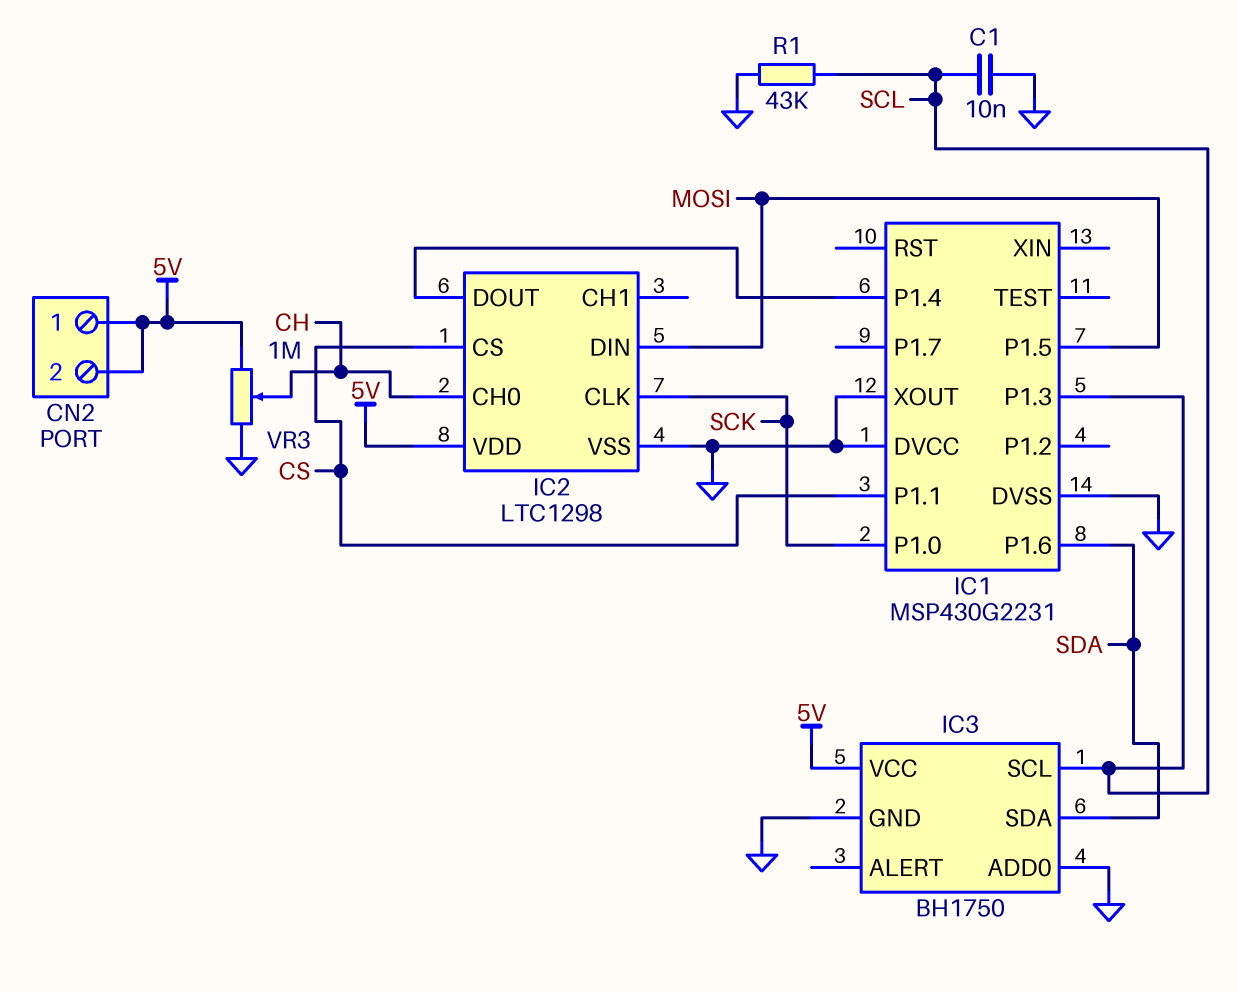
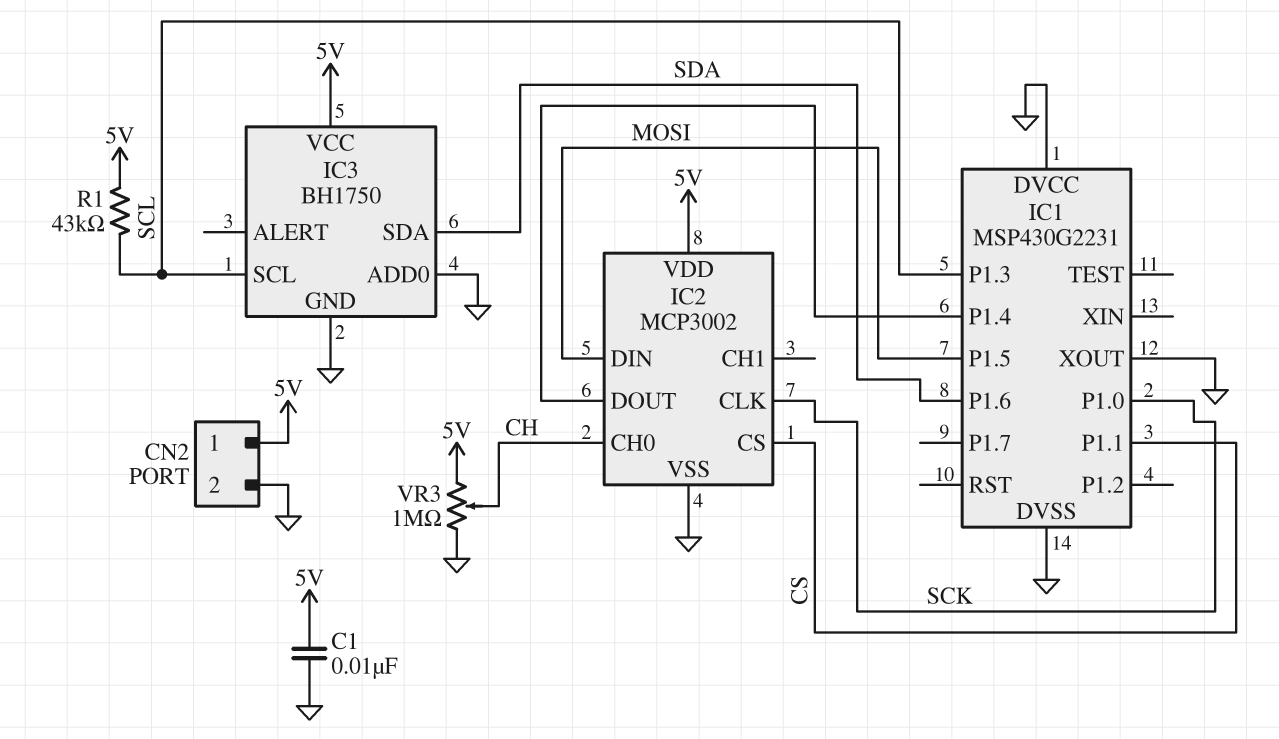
C1: 10nF (GND, SCL) -> 10nF (5V, GND)
CN2 pin 2: 5V -> GND
IC2: LTC1298 -> MCP3002
R1: 43k (GND, SCL) -> 43k (5V, SCL)

